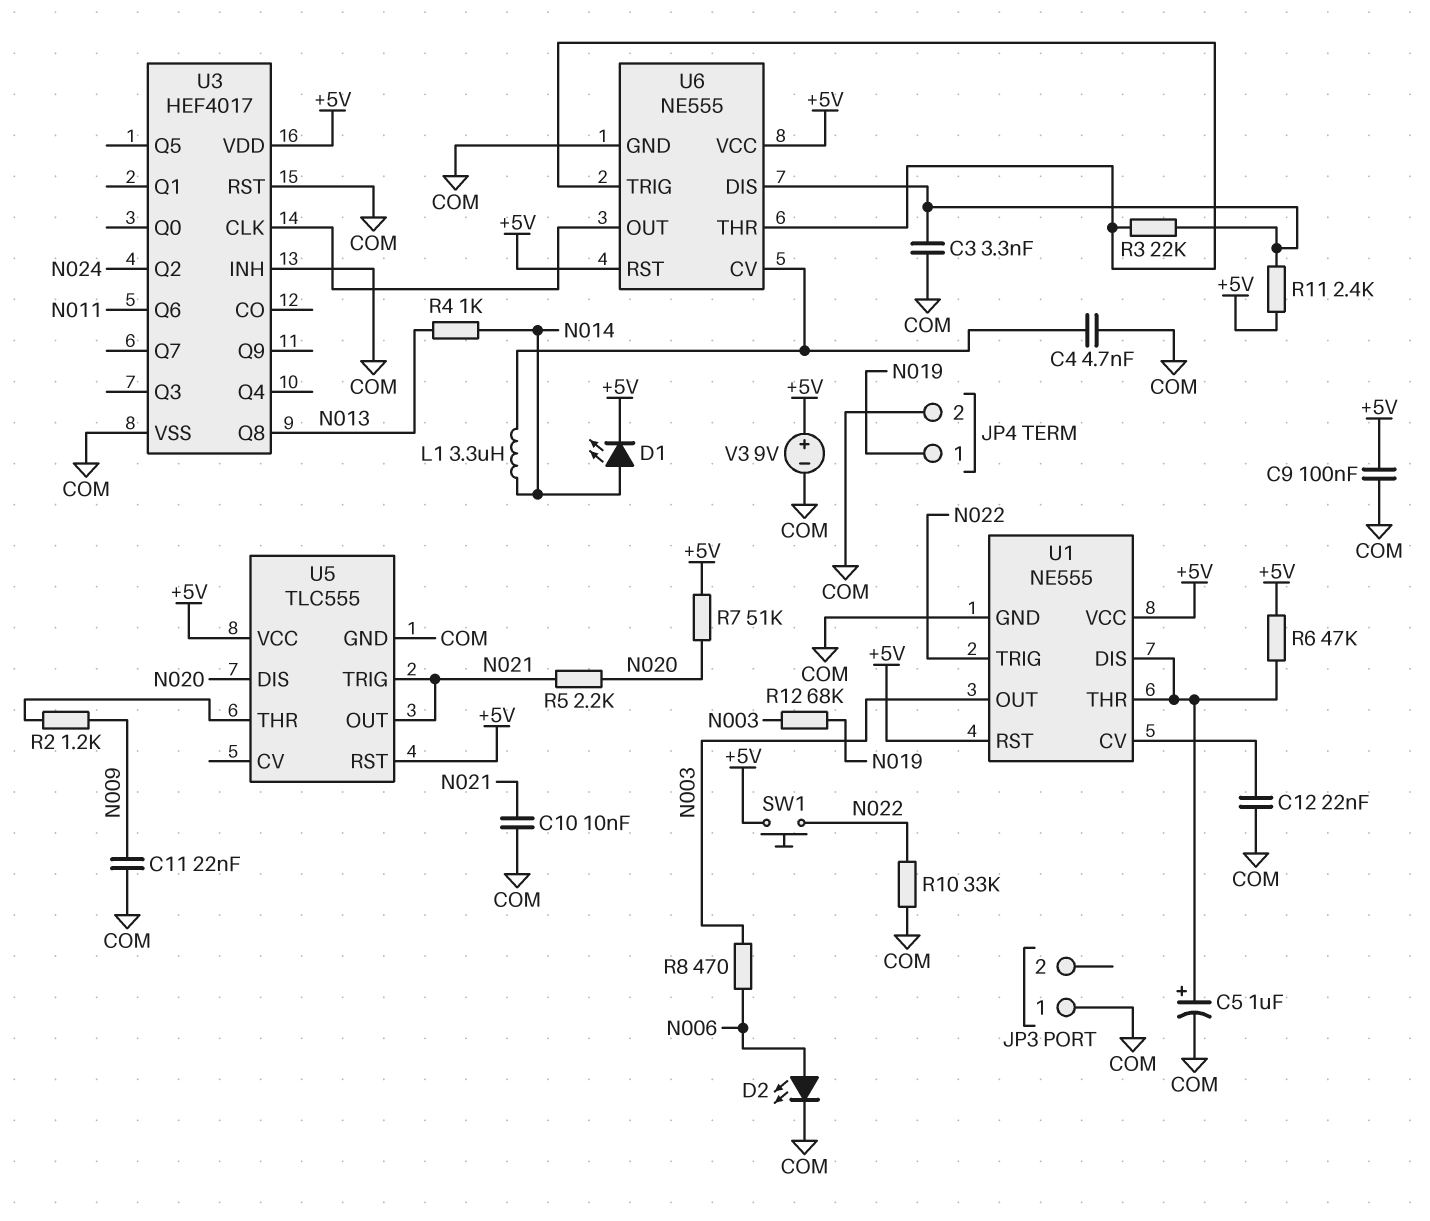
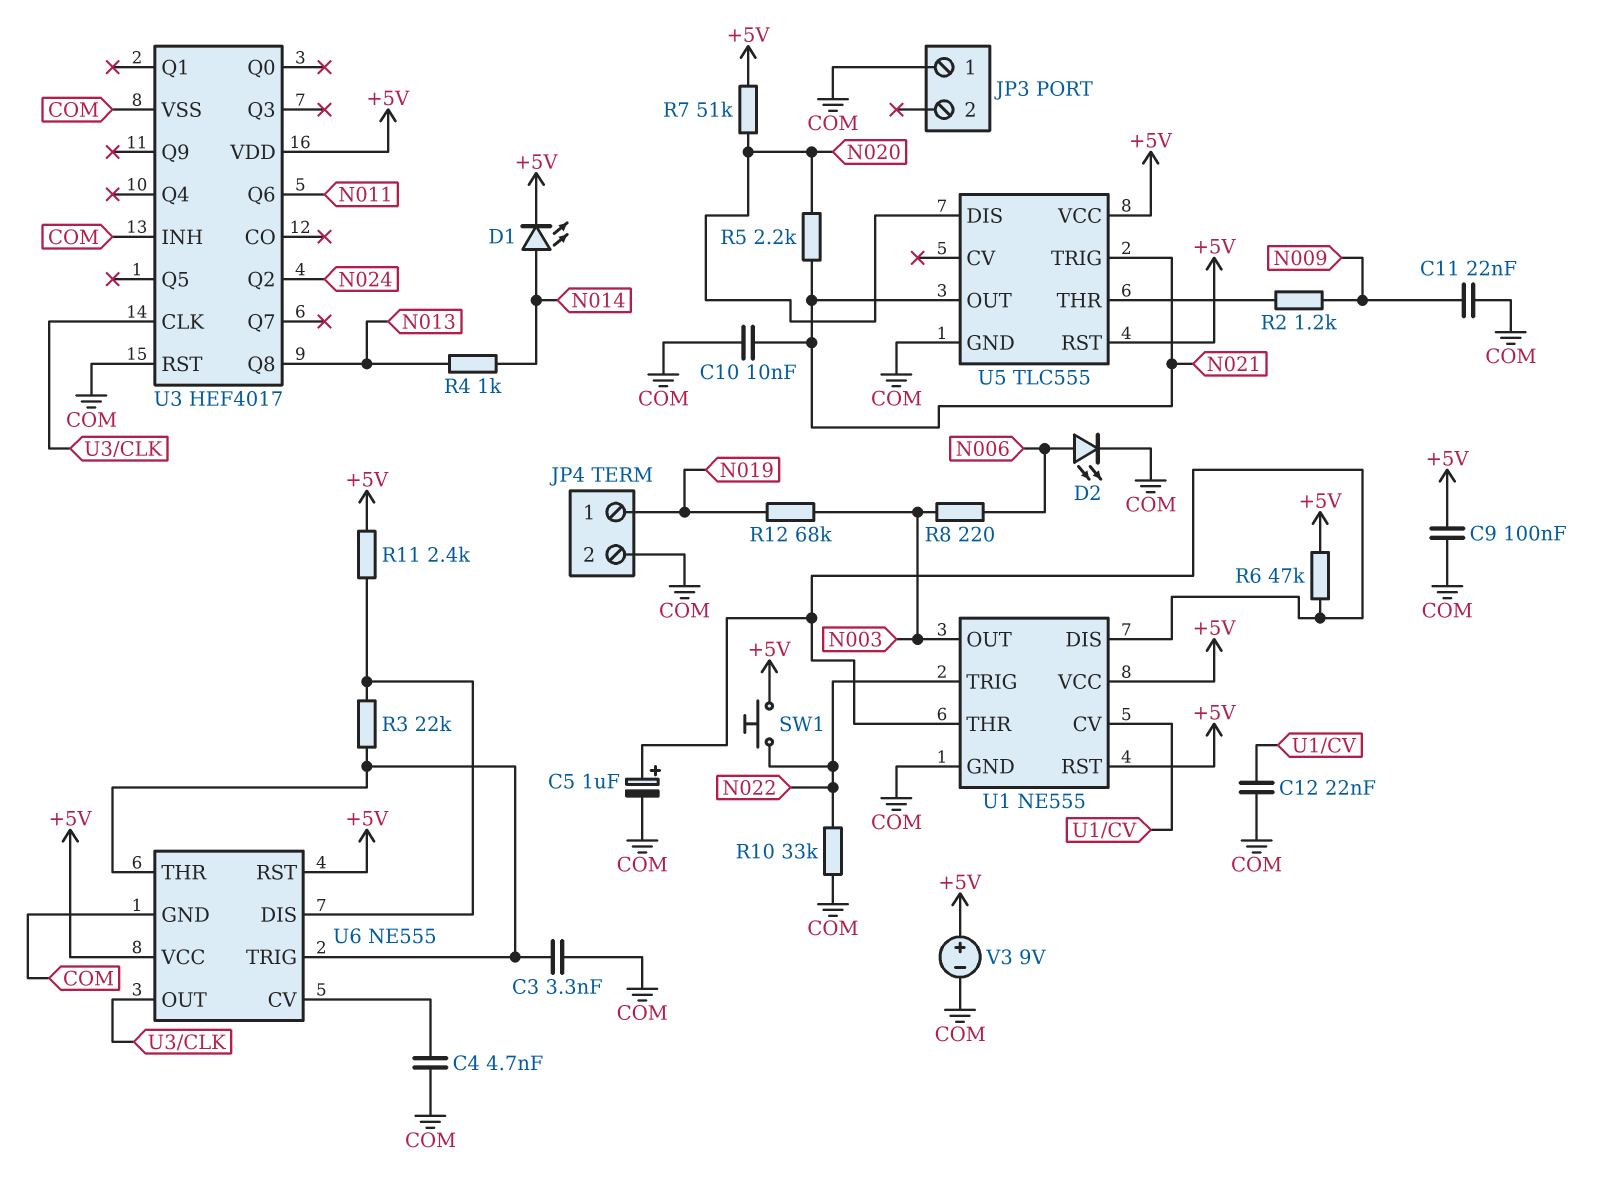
C3: 3.3nF (COM, U6/DIS) -> 3.3nF (COM, U6/THR)
L1: 3.3uH (N014, U6/CV) -> none
R8: 470 (N003, N006) -> 220 (N003, N006)

